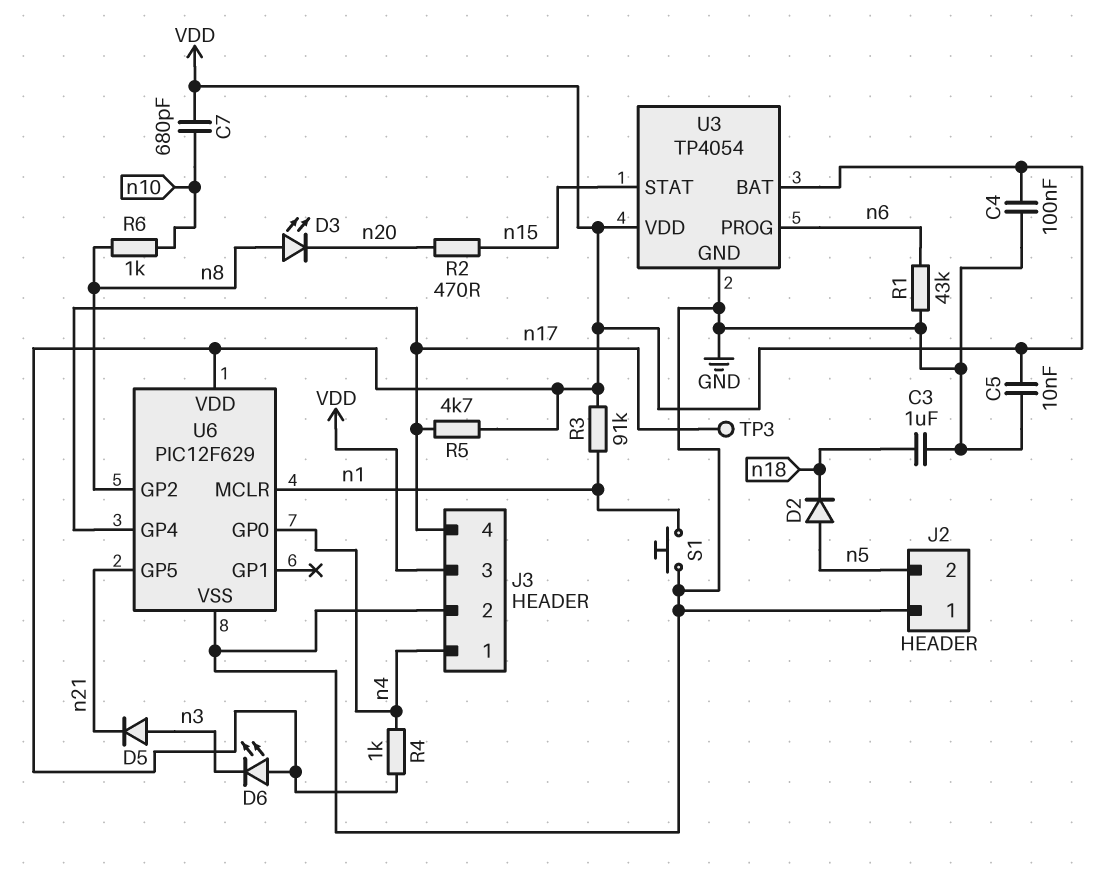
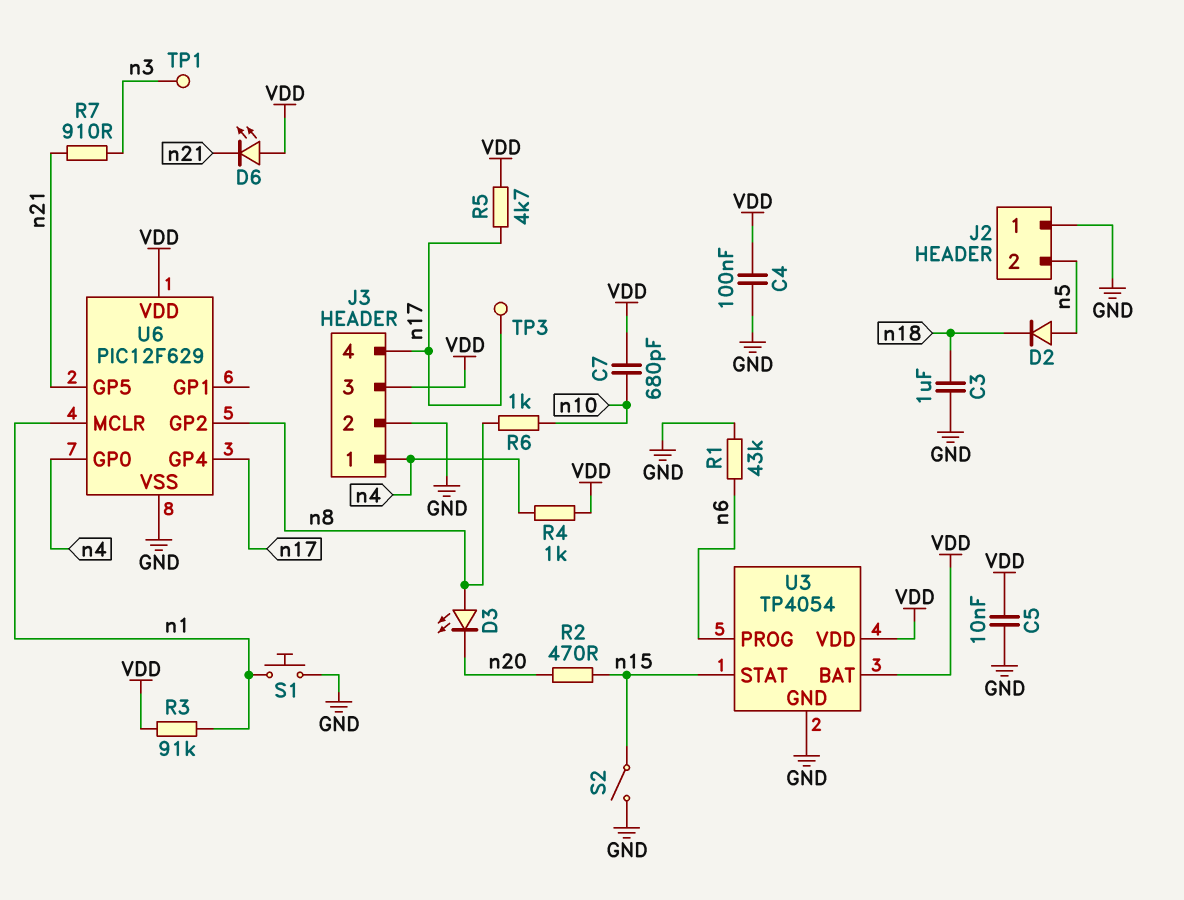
D5: diode (A n3, K n21) -> none
D6: LED (A VDD, K n3) -> LED (A VDD, K n21)
R7: none -> 910 (n3, n21)
S2: none -> switch (GND, n15)
TP1: none -> test point (n3)

